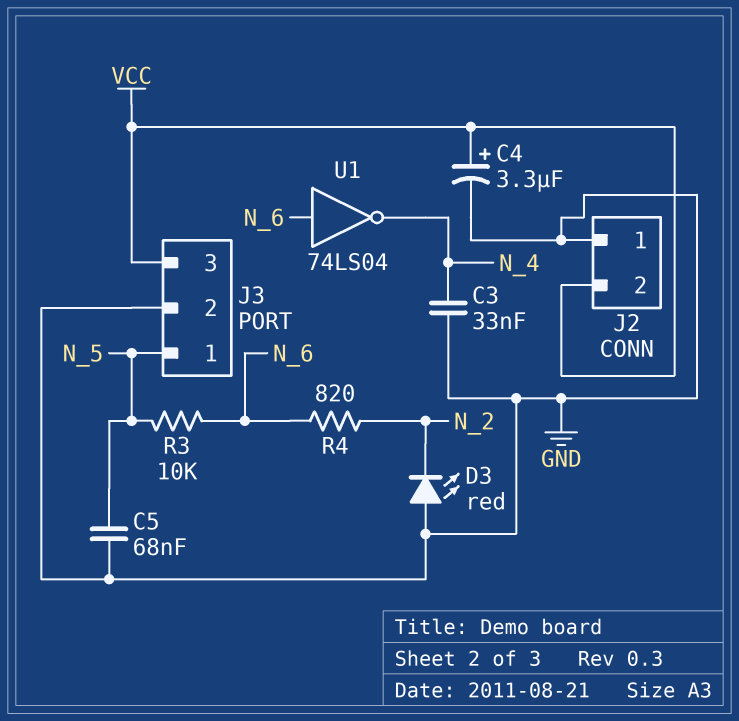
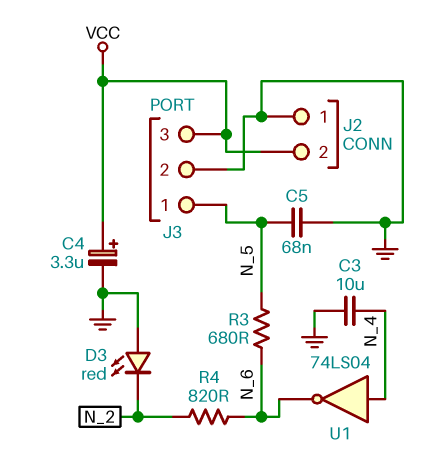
C3: 33nF (GND, N_4) -> 10uF (GND, N_4)
R3: 10k (N_5, N_6) -> 680 (N_5, N_6)
U1: NOT 74LS04 (in N_6, out N_4) -> NOT 74LS04 (in N_4, out N_6)

